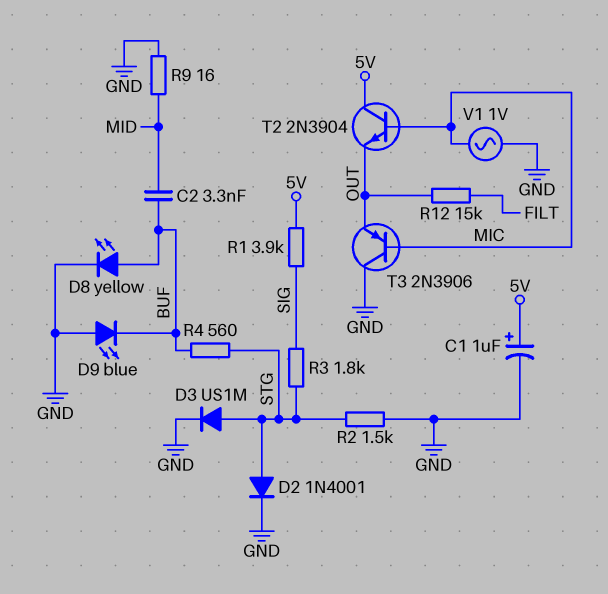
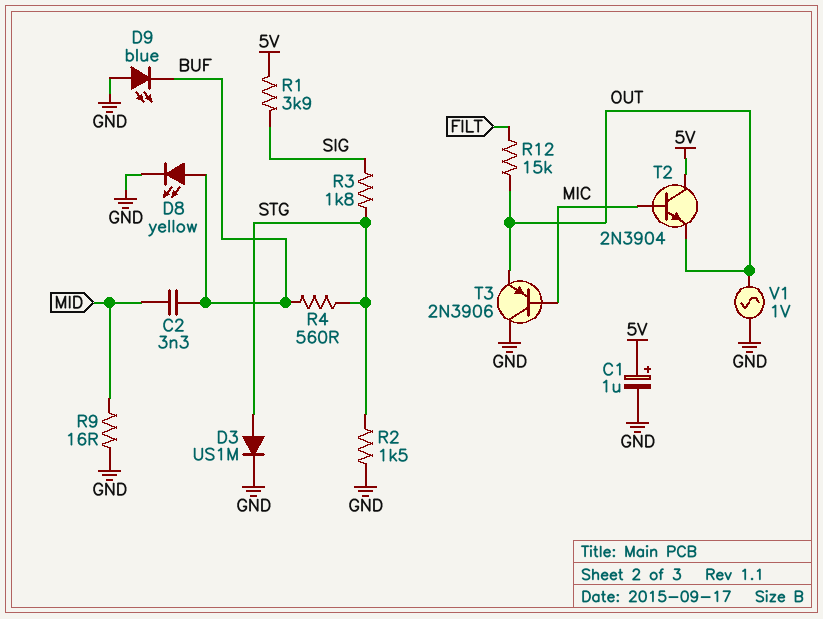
D2: diode 1N4001 (A STG, K GND) -> none
V1: AC 1V (GND, MIC) -> AC 1V (GND, OUT)

